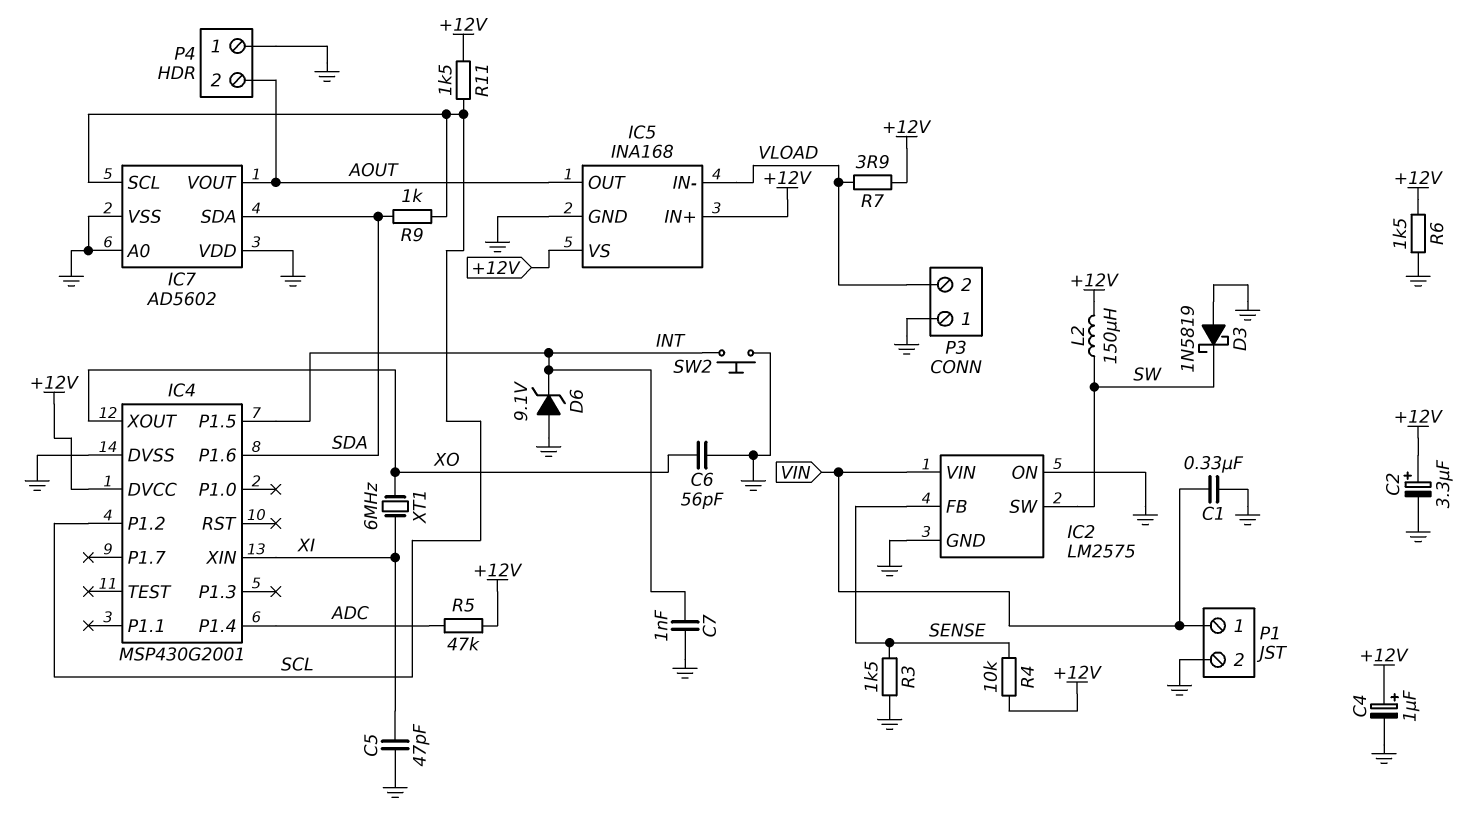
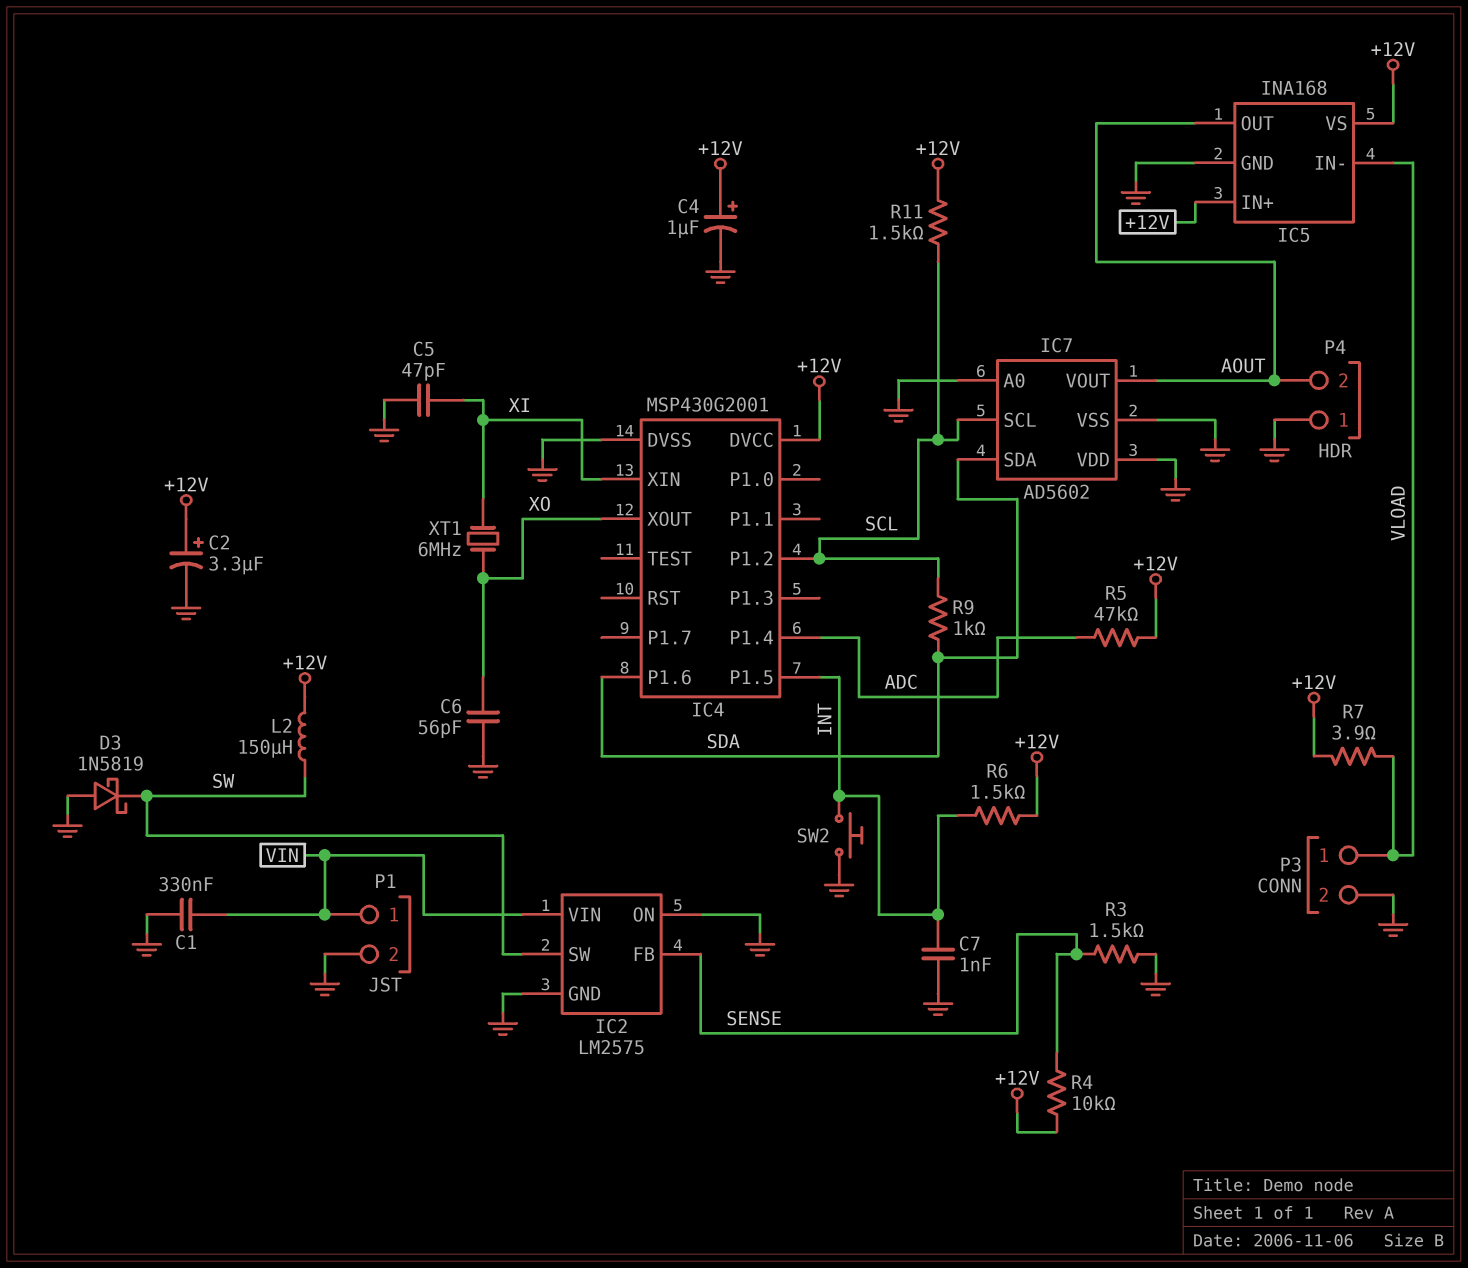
D6: zener 9.1V (A GND, K INT) -> none
P3 pin 1: GND -> VLOAD
P3 pin 2: VLOAD -> GND
R6: 1.5k (+12V, GND) -> 1.5k (+12V, INT)

